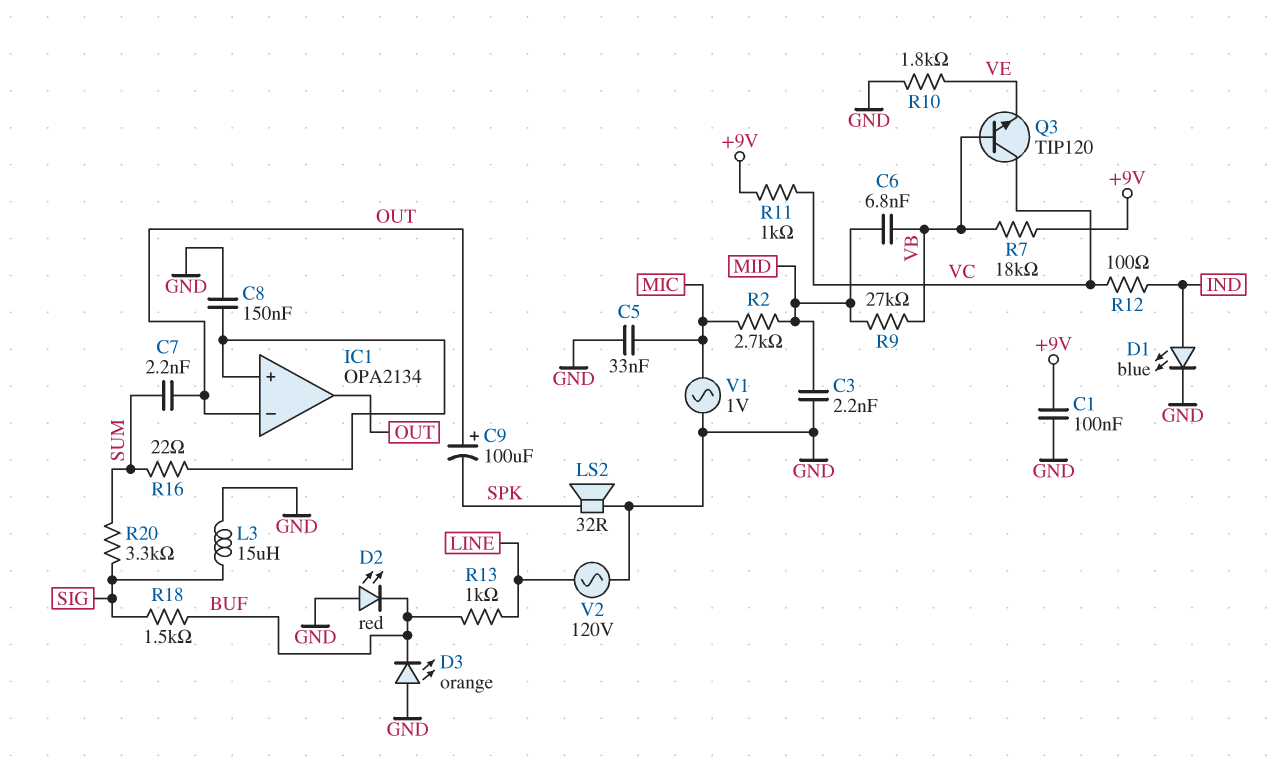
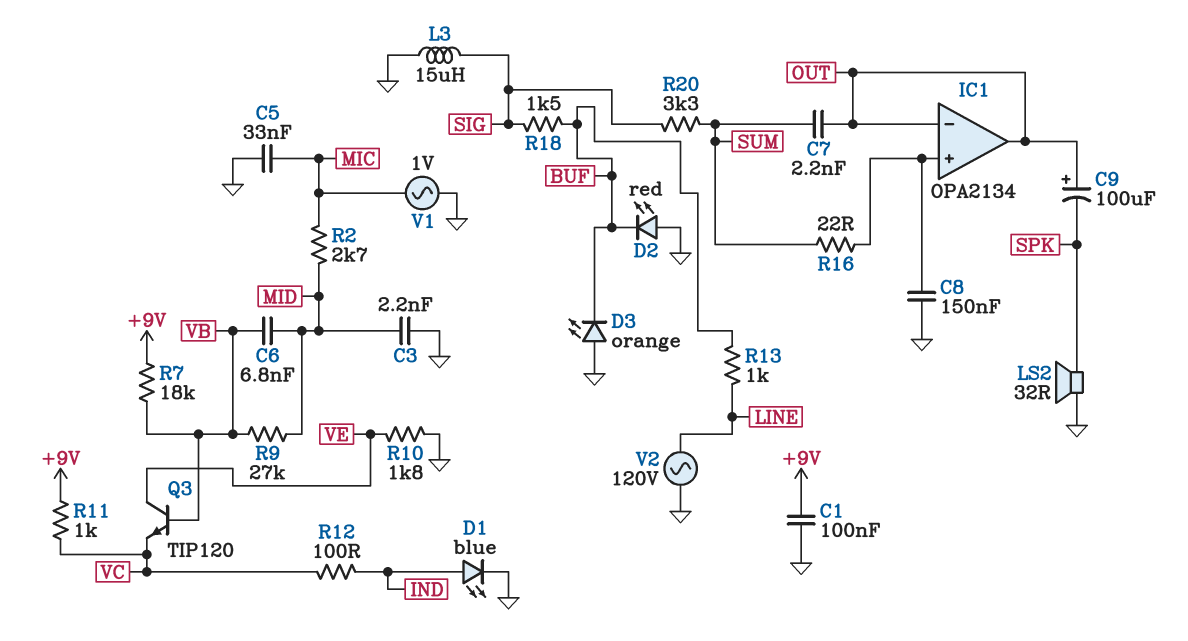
Q3: NPN TIP120 (B VB, C VC, E VE) -> NPN TIP120 (B VB, C VE, E VC)

